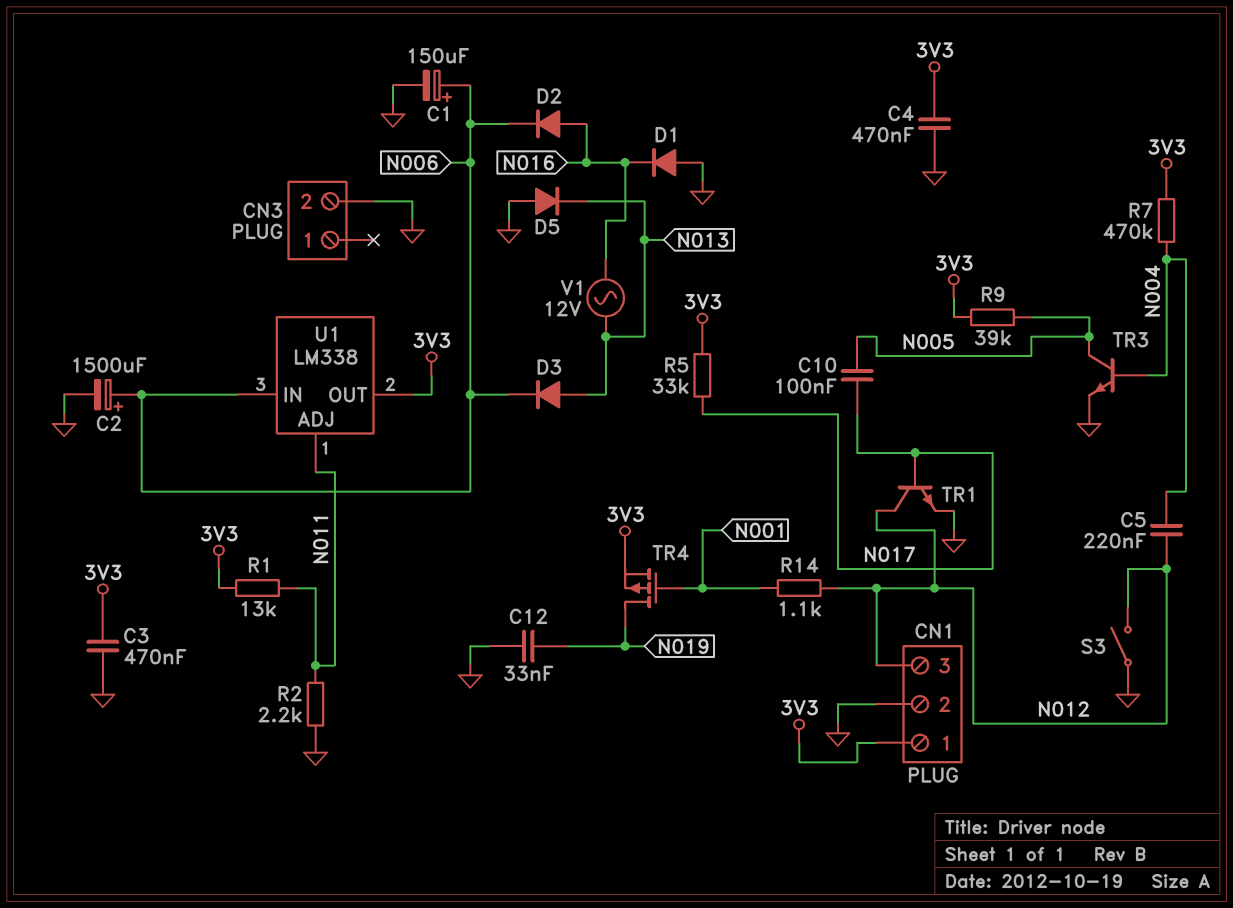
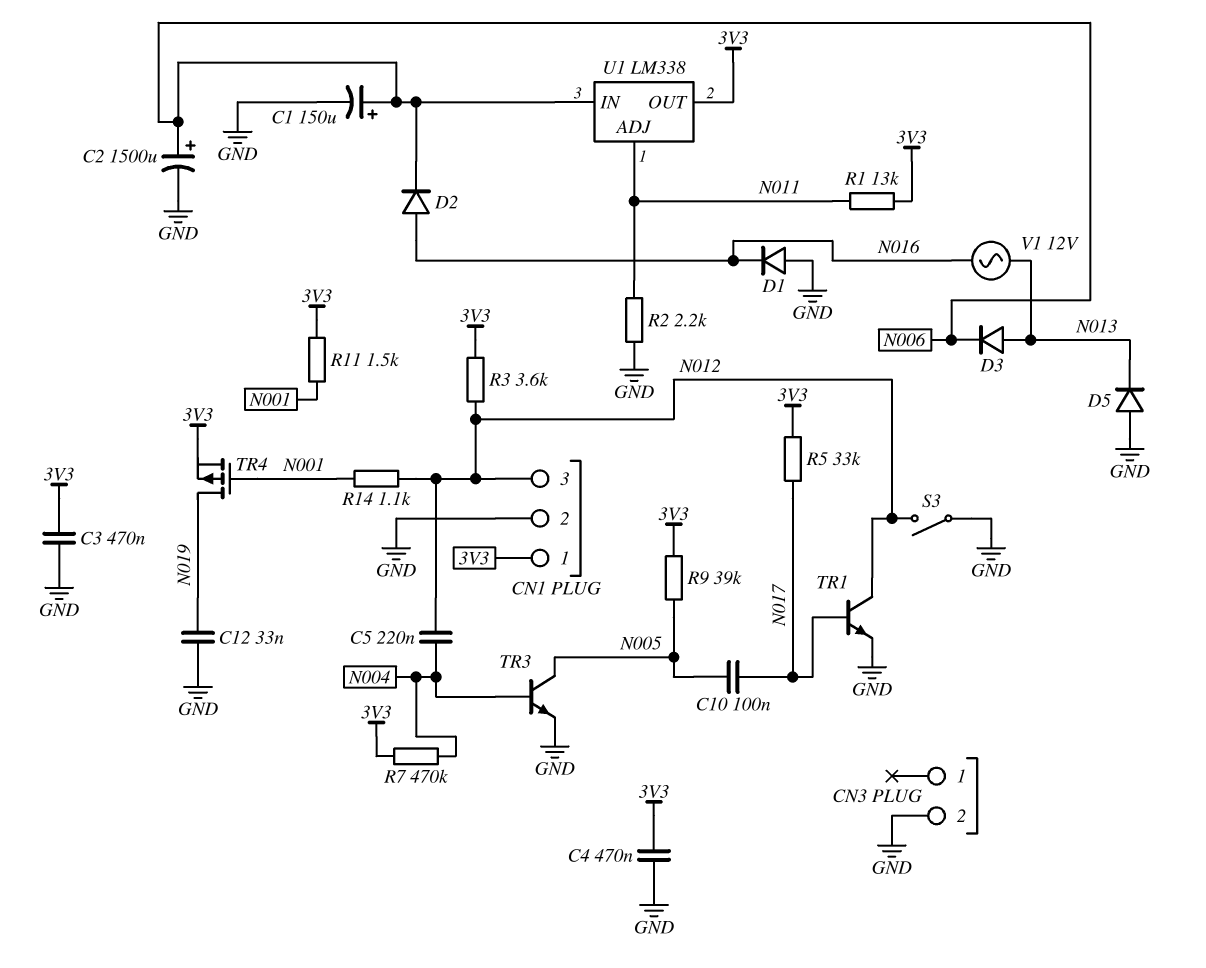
R3: none -> 3.6k (3V3, N012)
R11: none -> 1.5k (3V3, N001)

